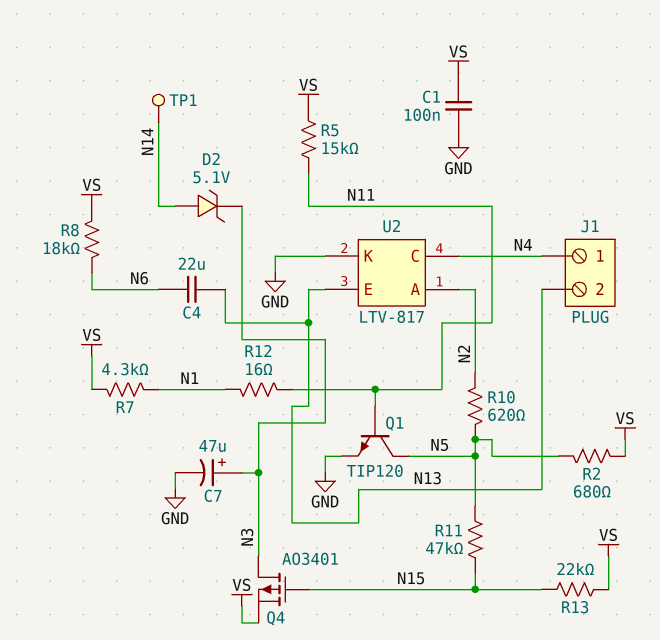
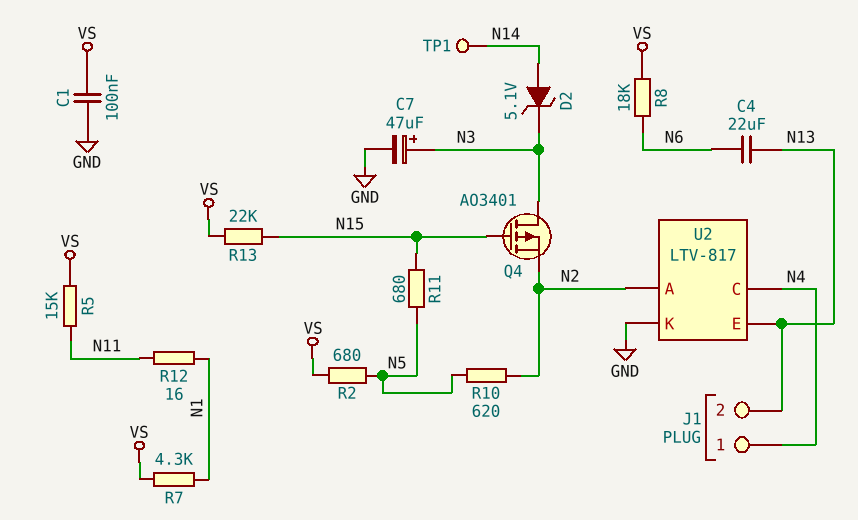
Q1: NPN TIP120 (B N11, C N5, E GND) -> none
Q4: PMOS AO3401 (G N15, D N3, S VS) -> PMOS AO3401 (G N15, D N3, S N2)
R11: 47k (N5, N15) -> 680 (N5, N15)

